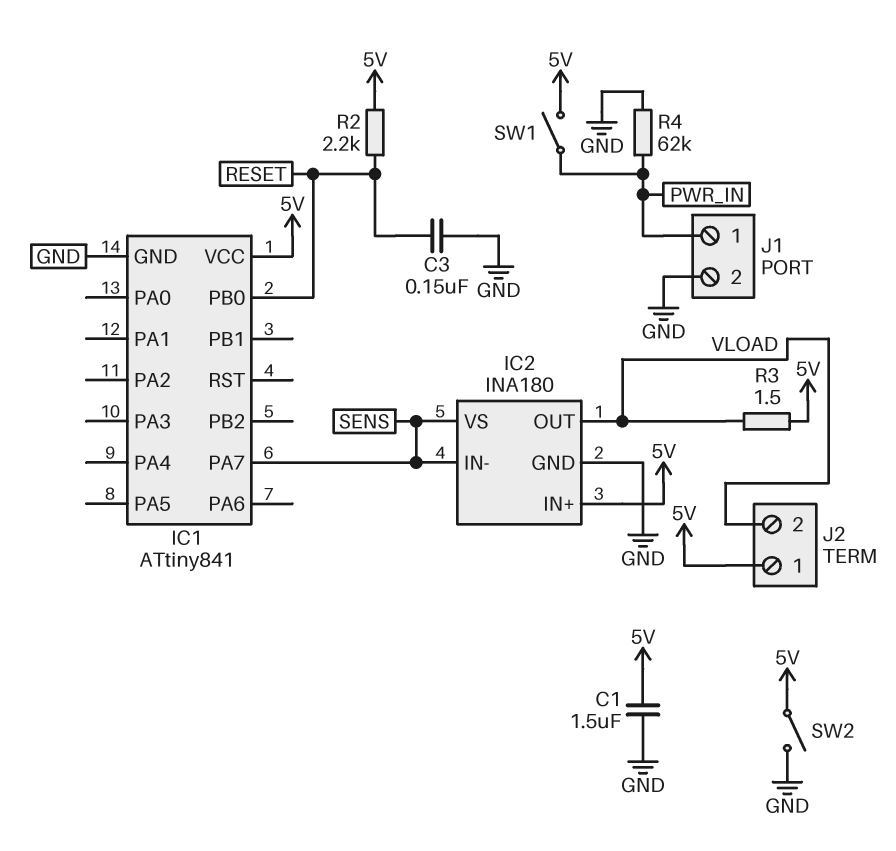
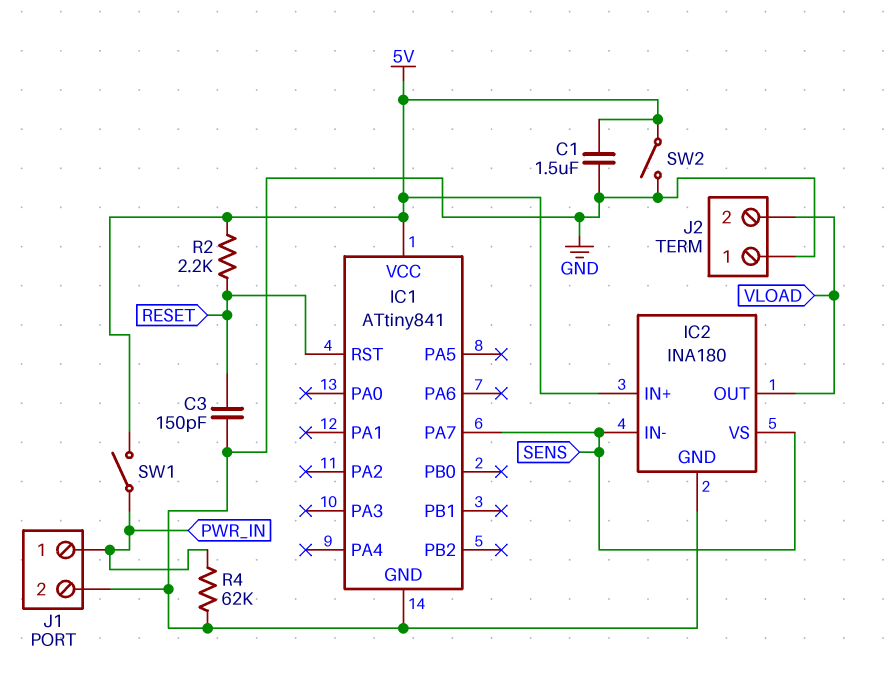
C3: 150nF (GND, RESET) -> 150pF (GND, RESET)
IC1 pin PB0: RESET -> none
IC1 pin RST: none -> RESET
J2 pin 1: 5V -> GND
R3: 1.5 (5V, VLOAD) -> none

